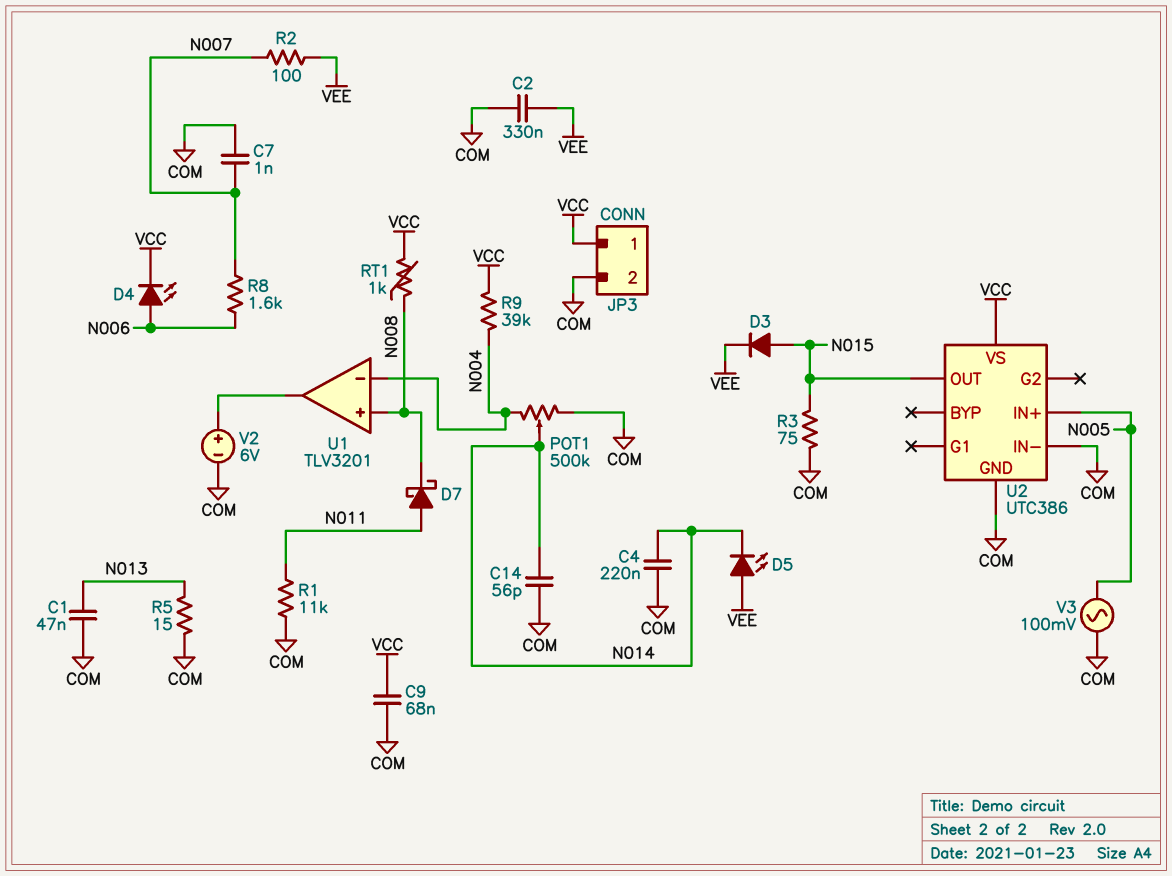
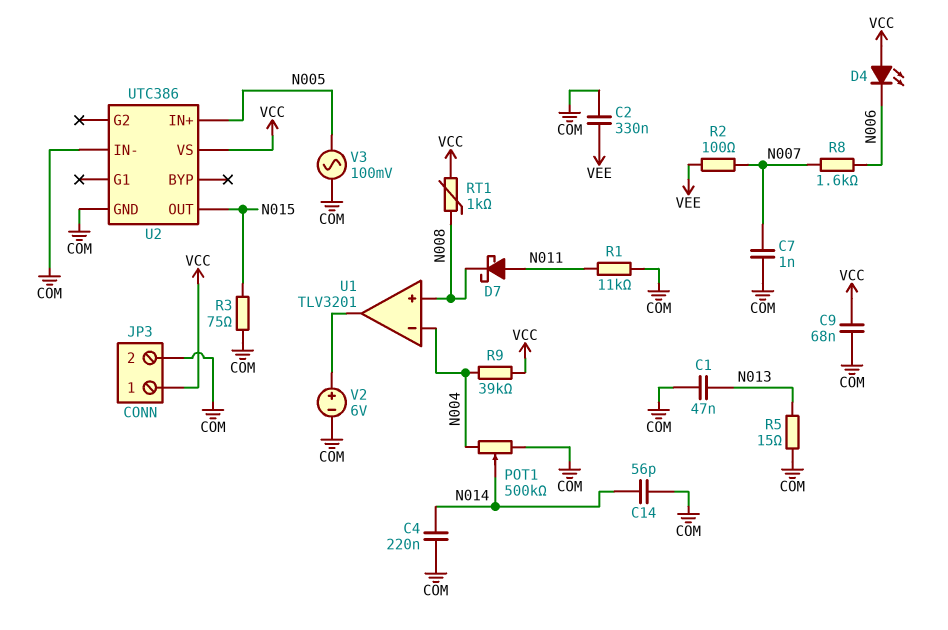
D3: diode (A N015, K VEE) -> none
D4: LED (A N006, K VCC) -> LED (A VCC, K N006)
D5: LED (A VEE, K N014) -> none

